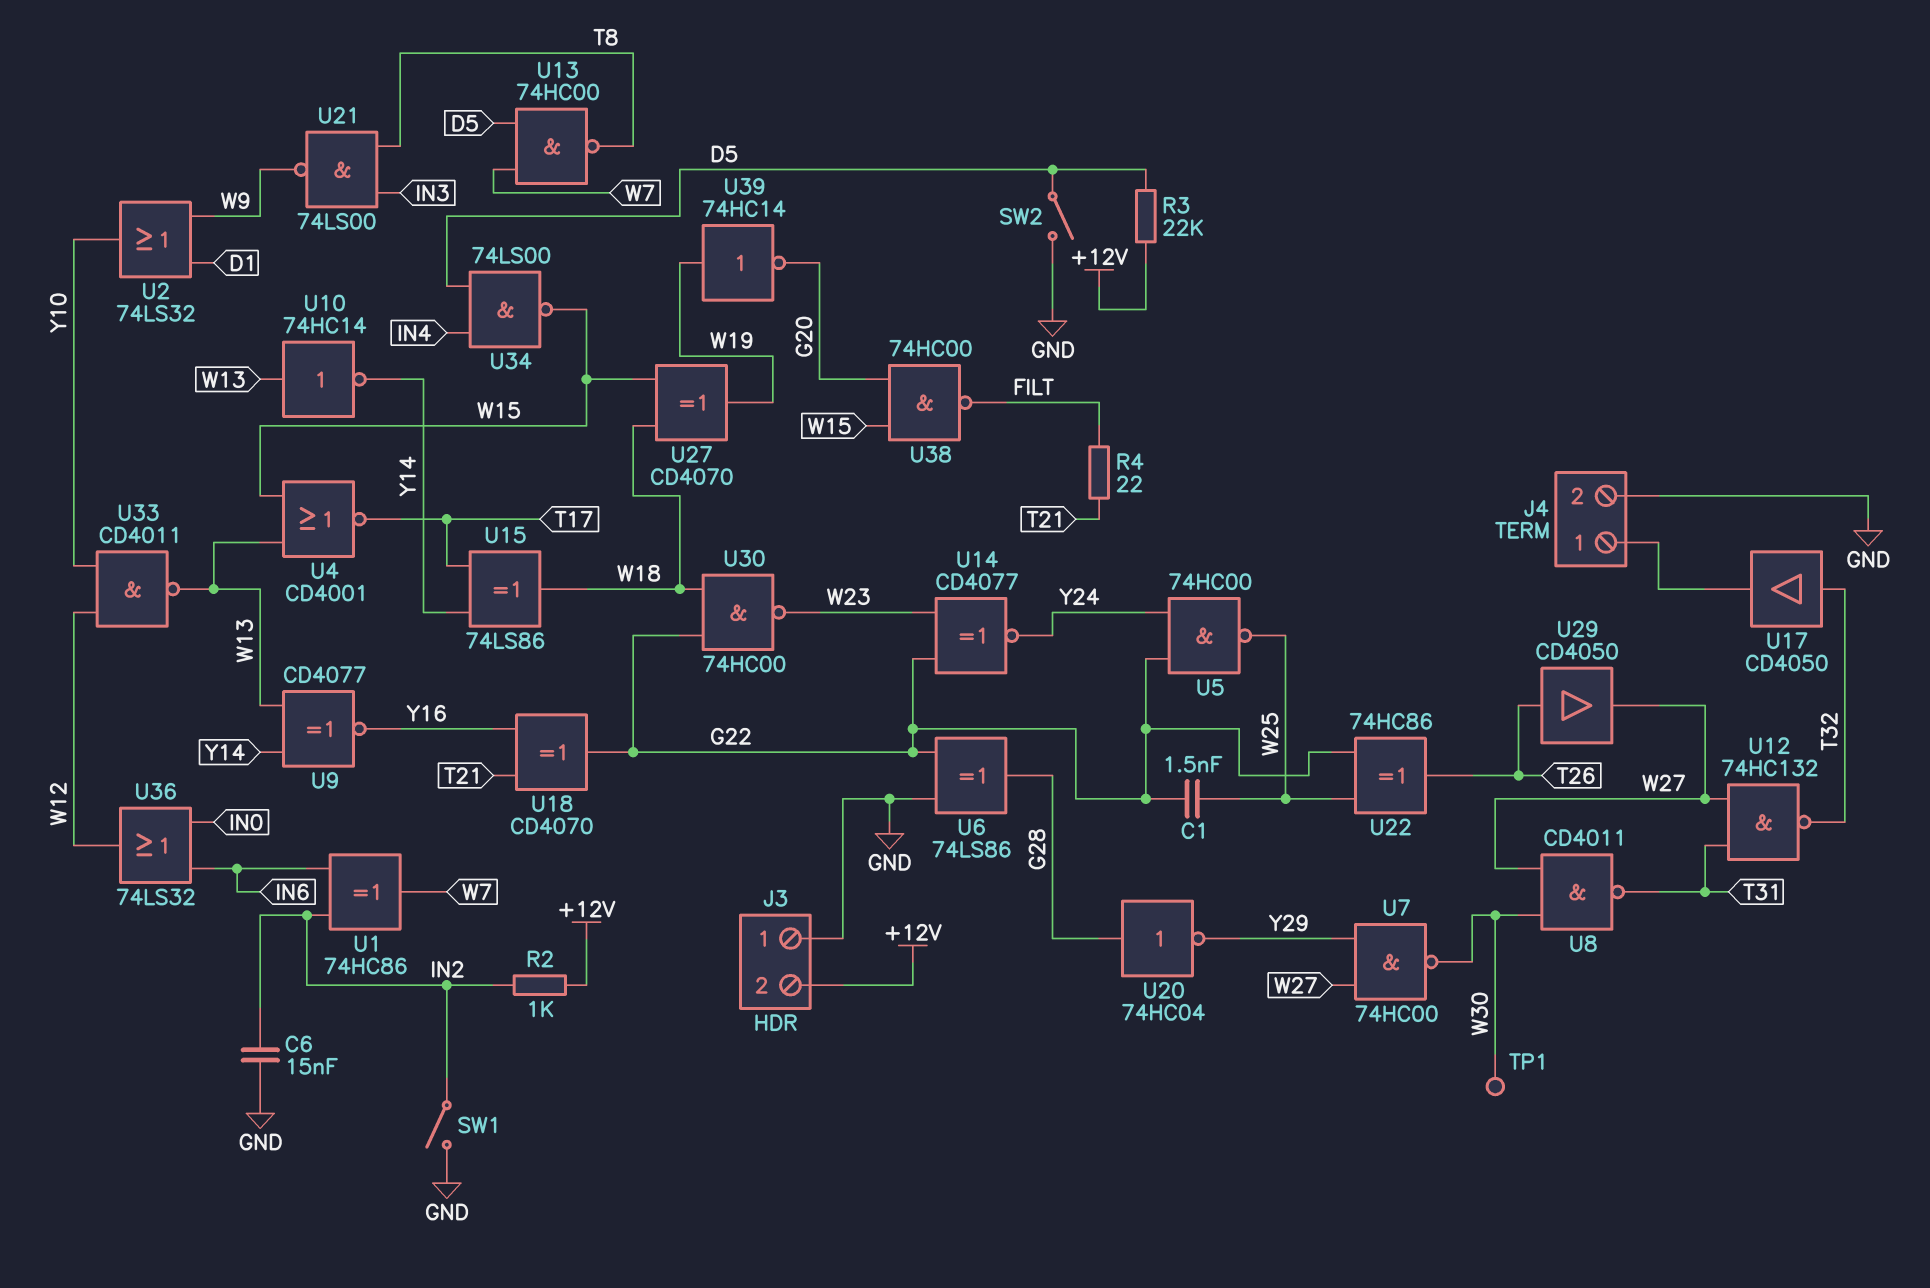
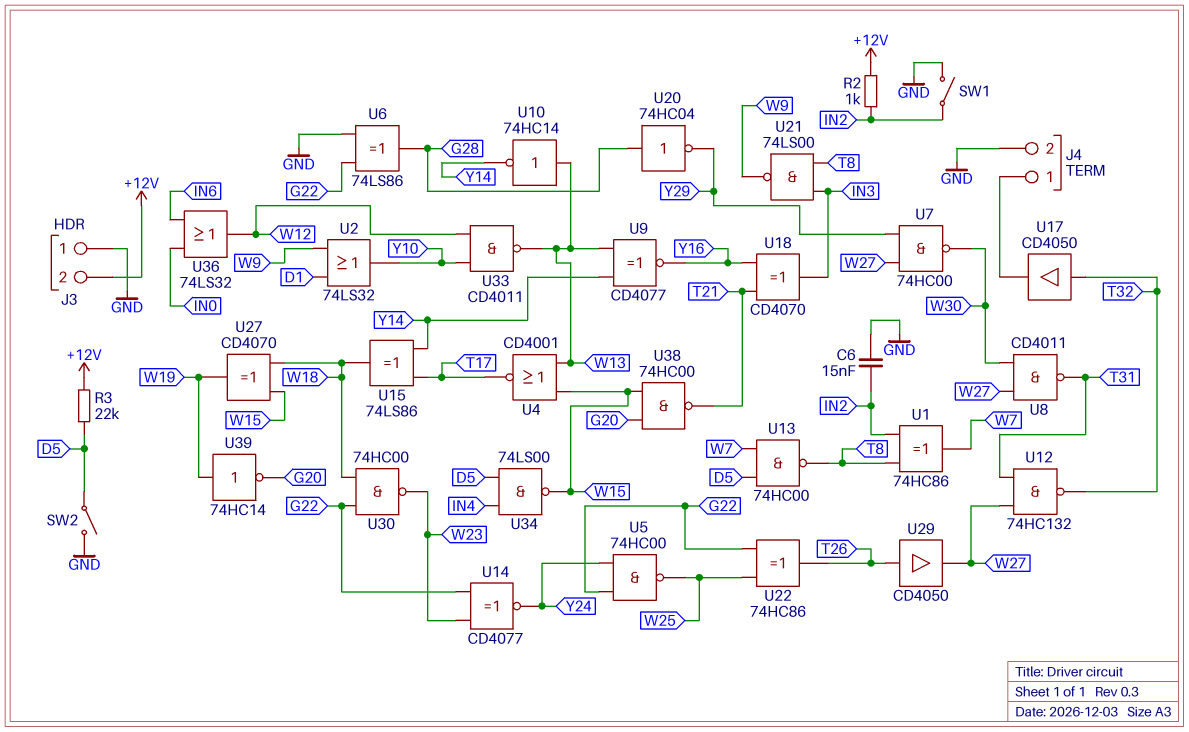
C1: 1.5nF (G22, W25) -> none
R4: 22 (FILT, T21) -> none
TP1: test point (W30) -> none
U1: XOR 74HC86 (in IN2, in IN6, out W7) -> XOR 74HC86 (in IN2, in T8, out W7)
U18: XOR CD4070 (in T21, in Y16, out G22) -> XOR CD4070 (in T21, in Y16, out IN3)
U38: NAND 74HC00 (in G20, in W15, out FILT) -> NAND 74HC00 (in G20, in W15, out T21)

